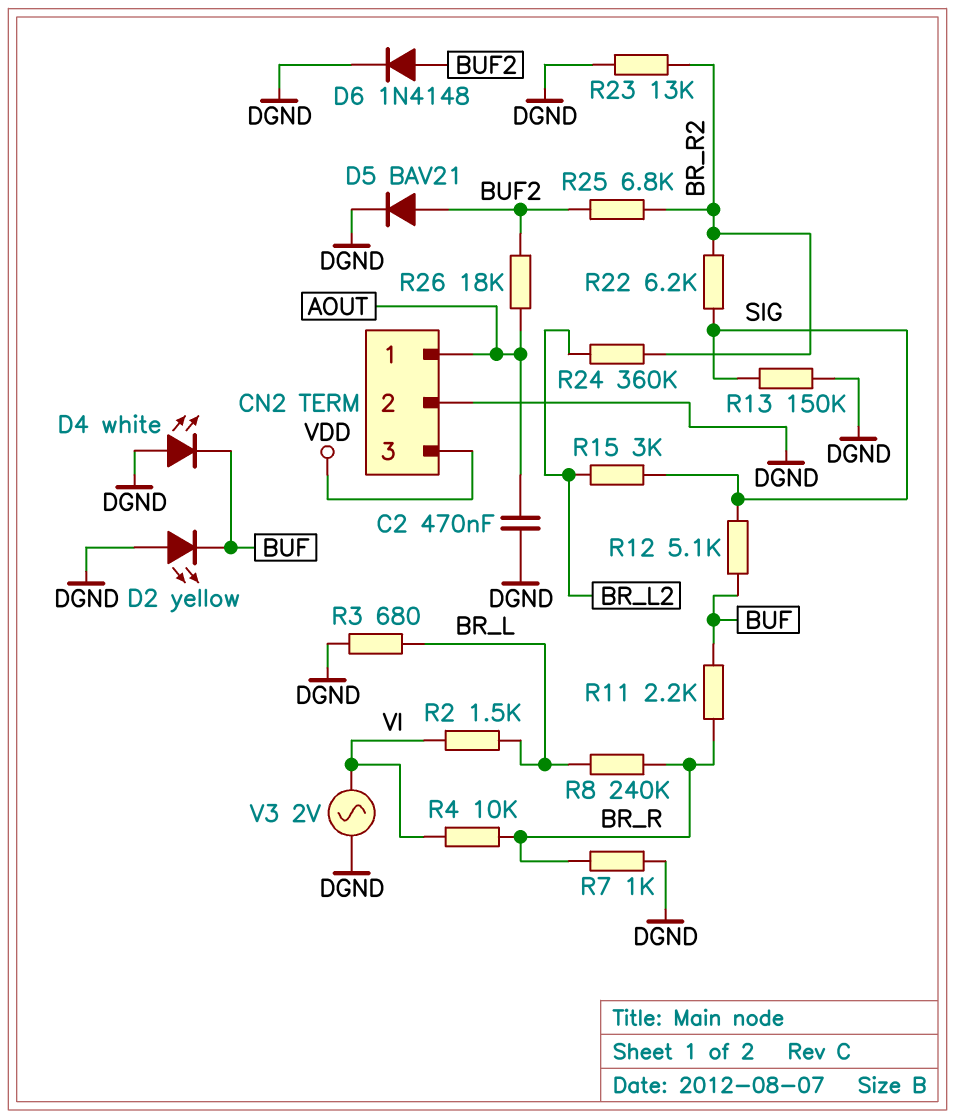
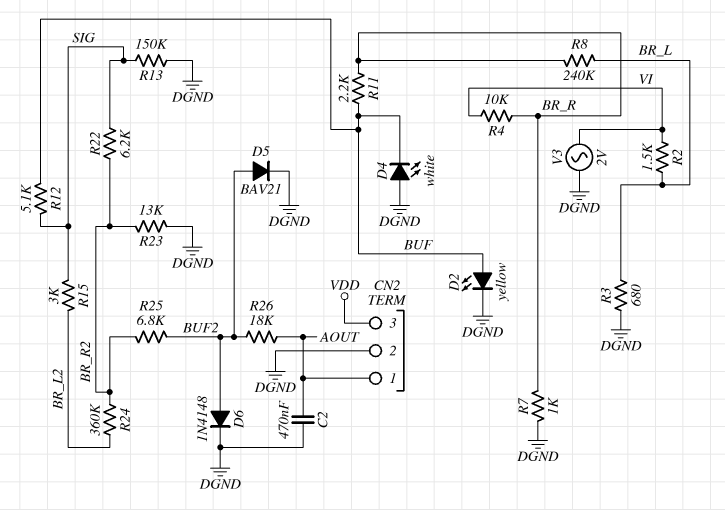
D2: LED yellow (A DGND, K BUF) -> LED yellow (A BUF, K DGND)

